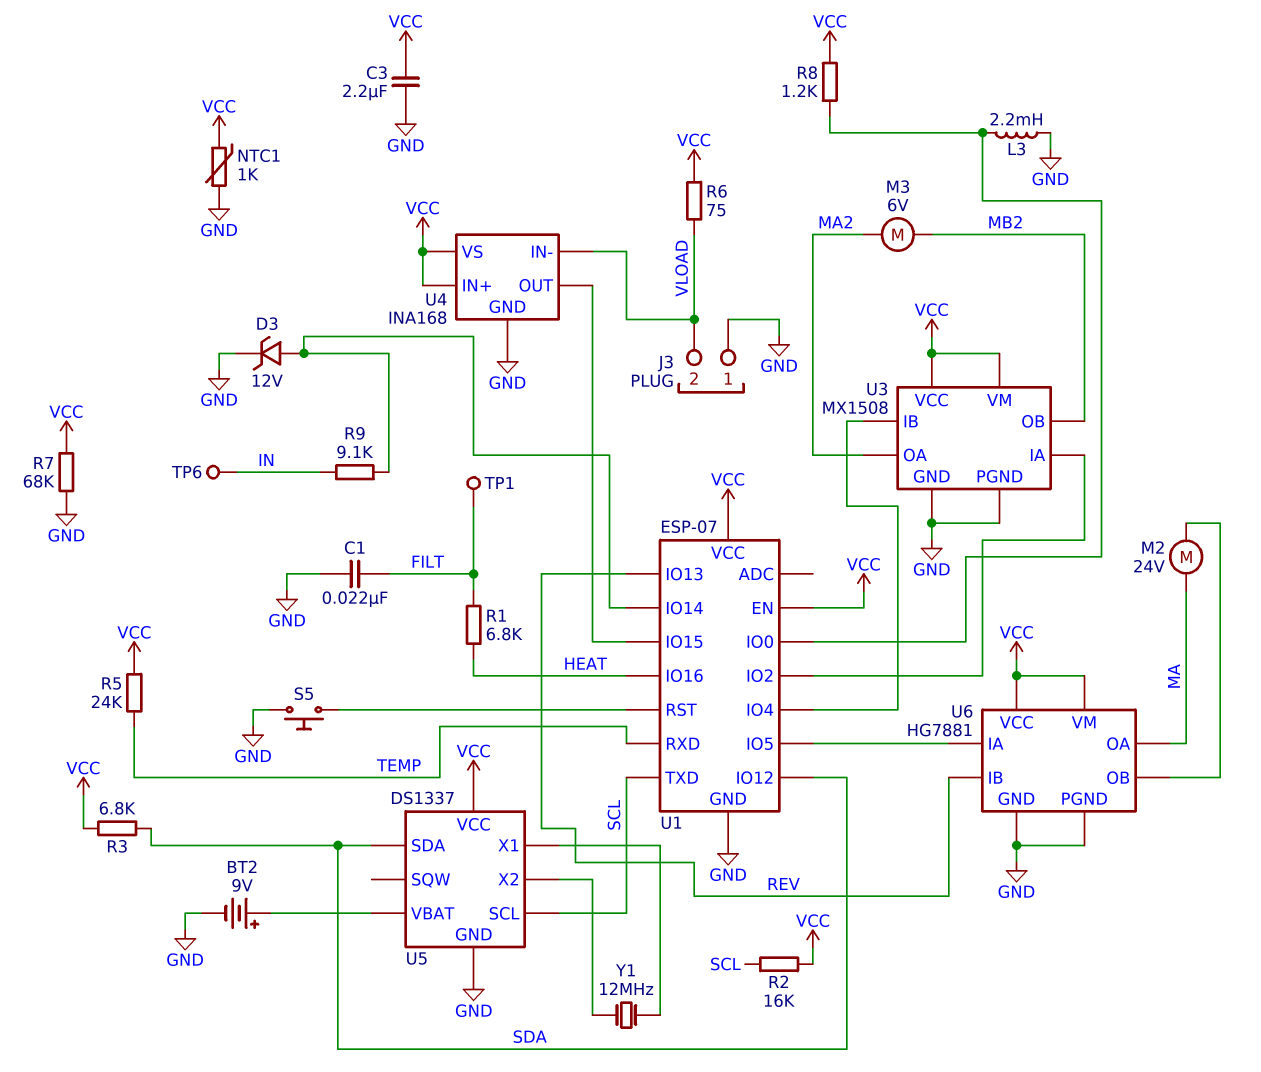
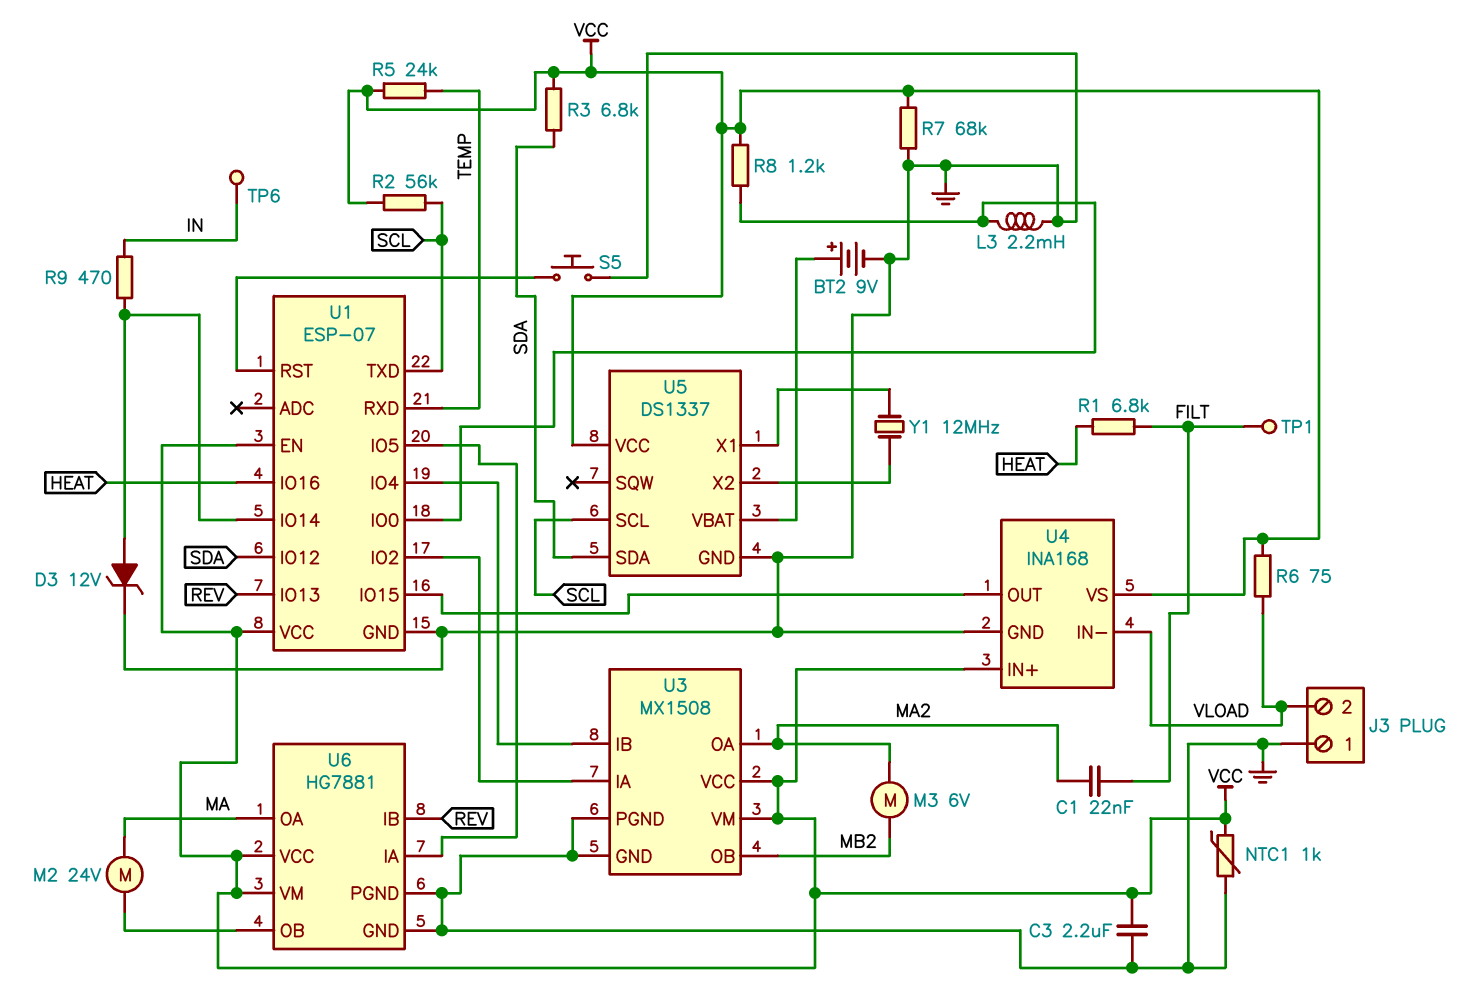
C1: 22nF (FILT, GND) -> 22nF (FILT, MA2)
R2: 16k (SCL, VCC) -> 56k (SCL, VCC)
R9: 9.1k (IN, U1/IO14) -> 470 (IN, U1/IO14)

